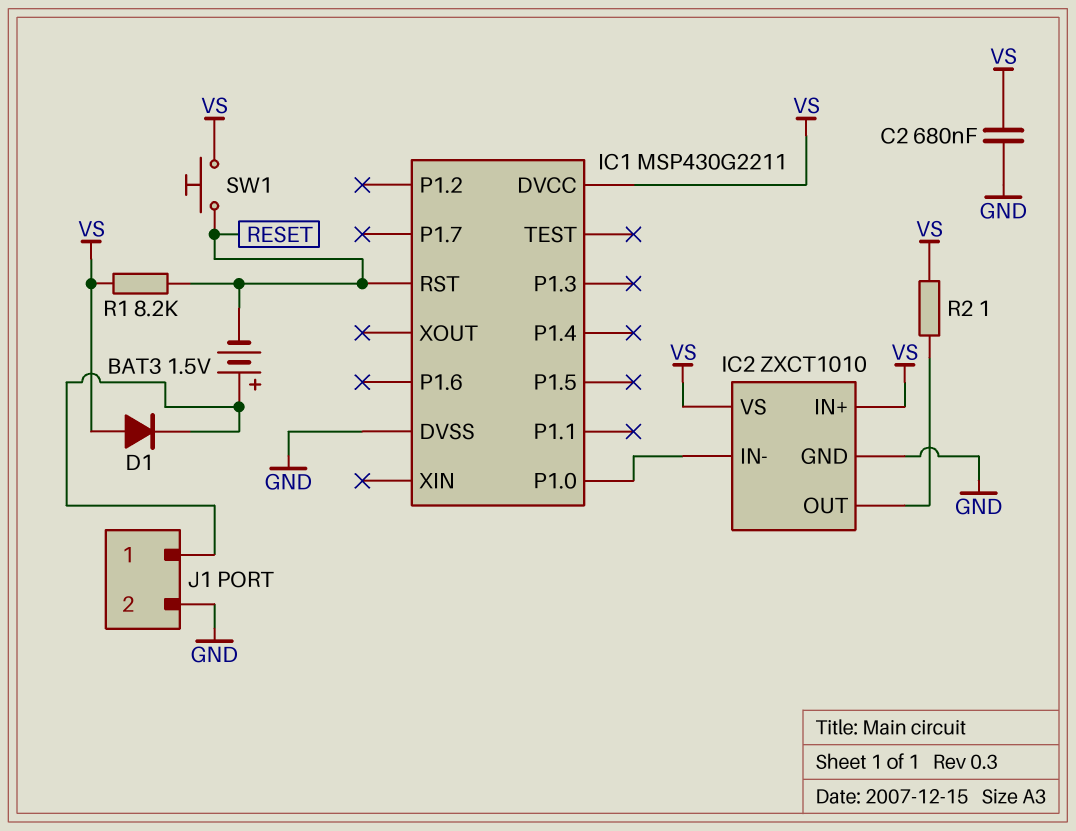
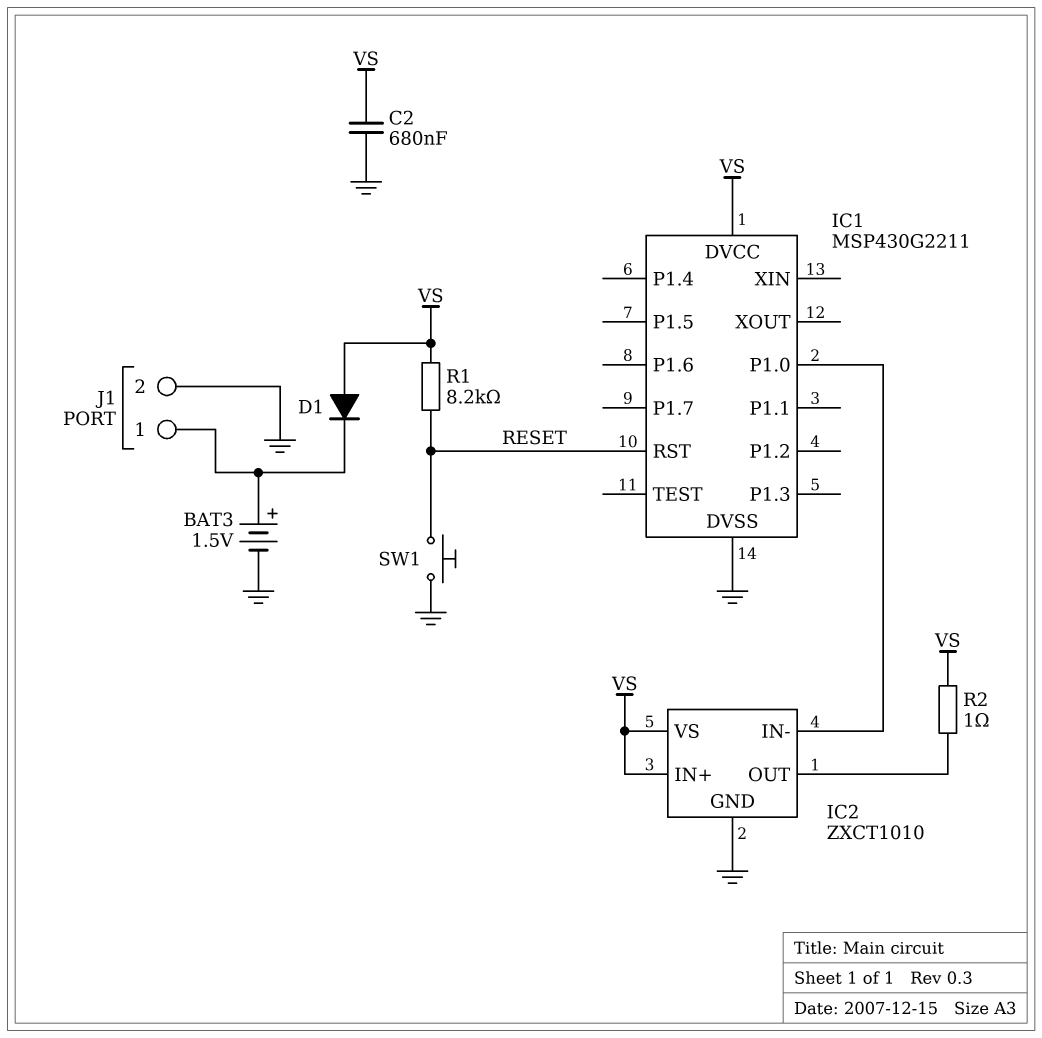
BAT3: 1.5V (plus J1/1, minus RESET) -> 1.5V (plus J1/1, minus GND)
SW1: button (RESET, VS) -> button (GND, RESET)

